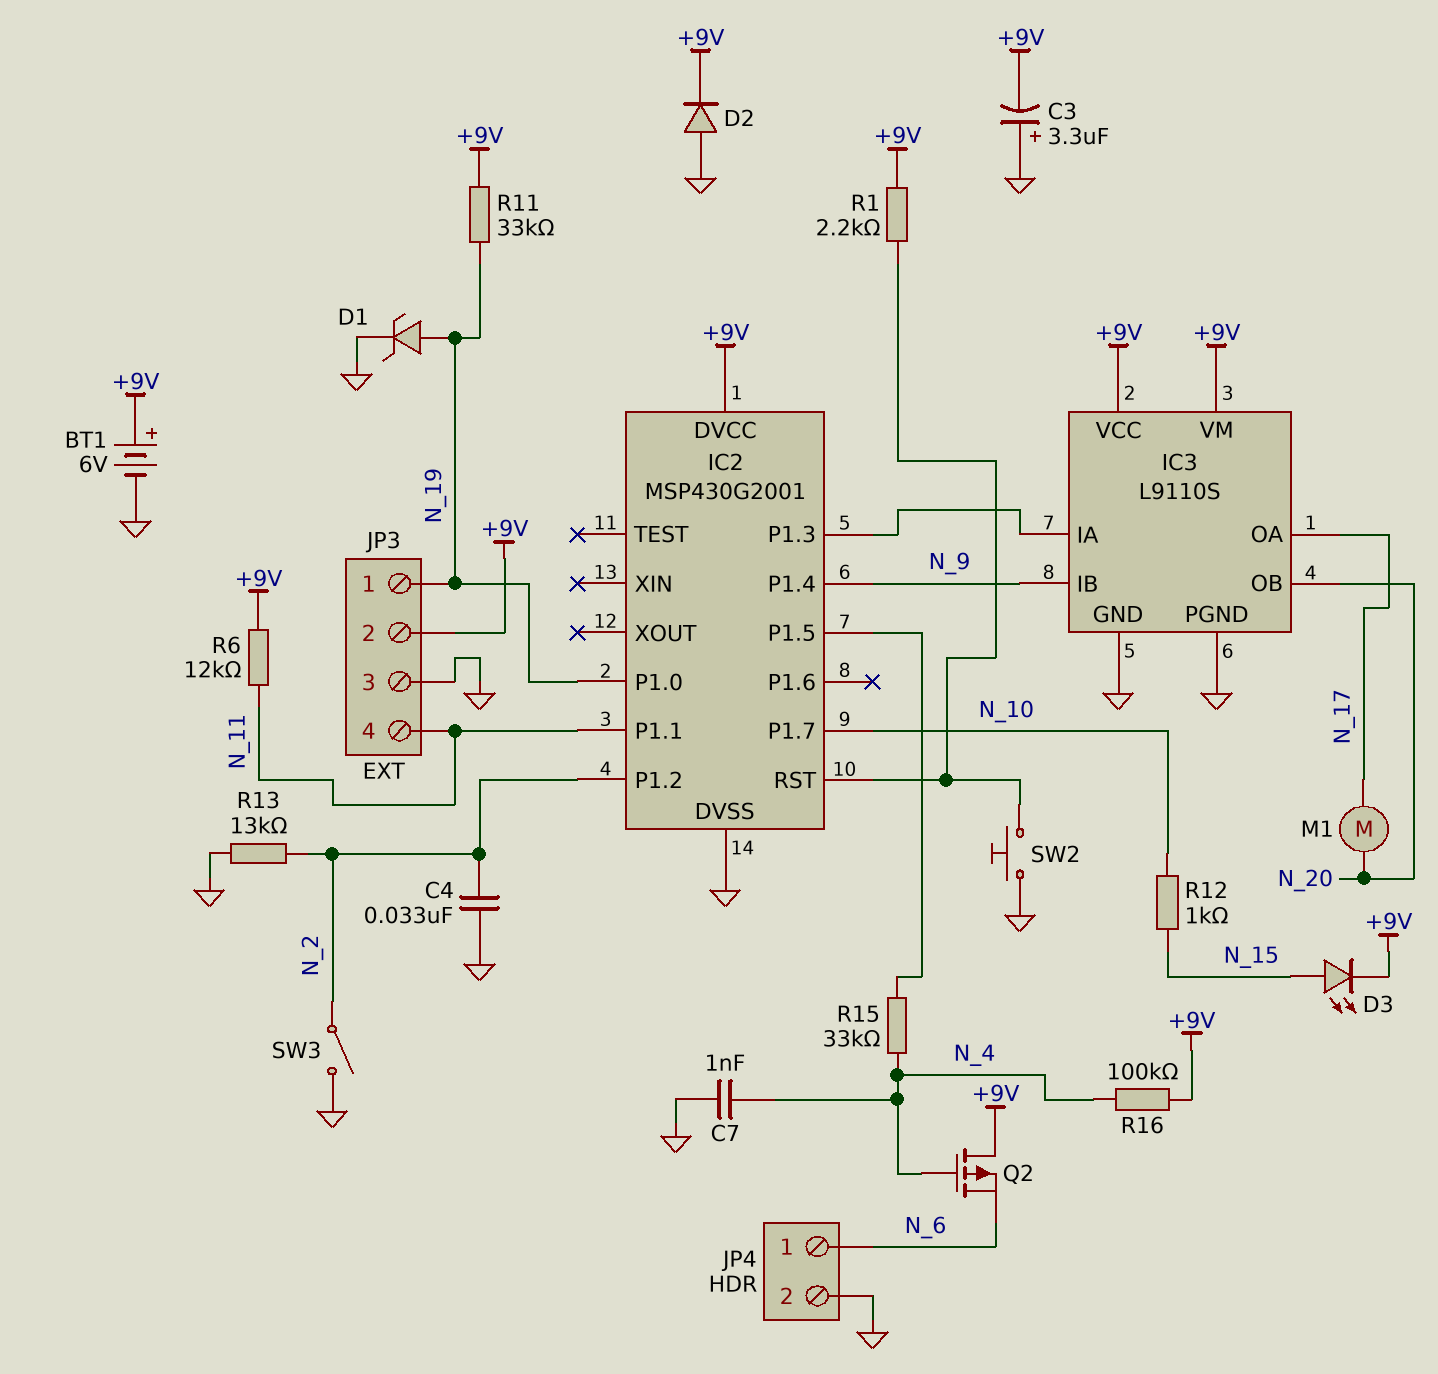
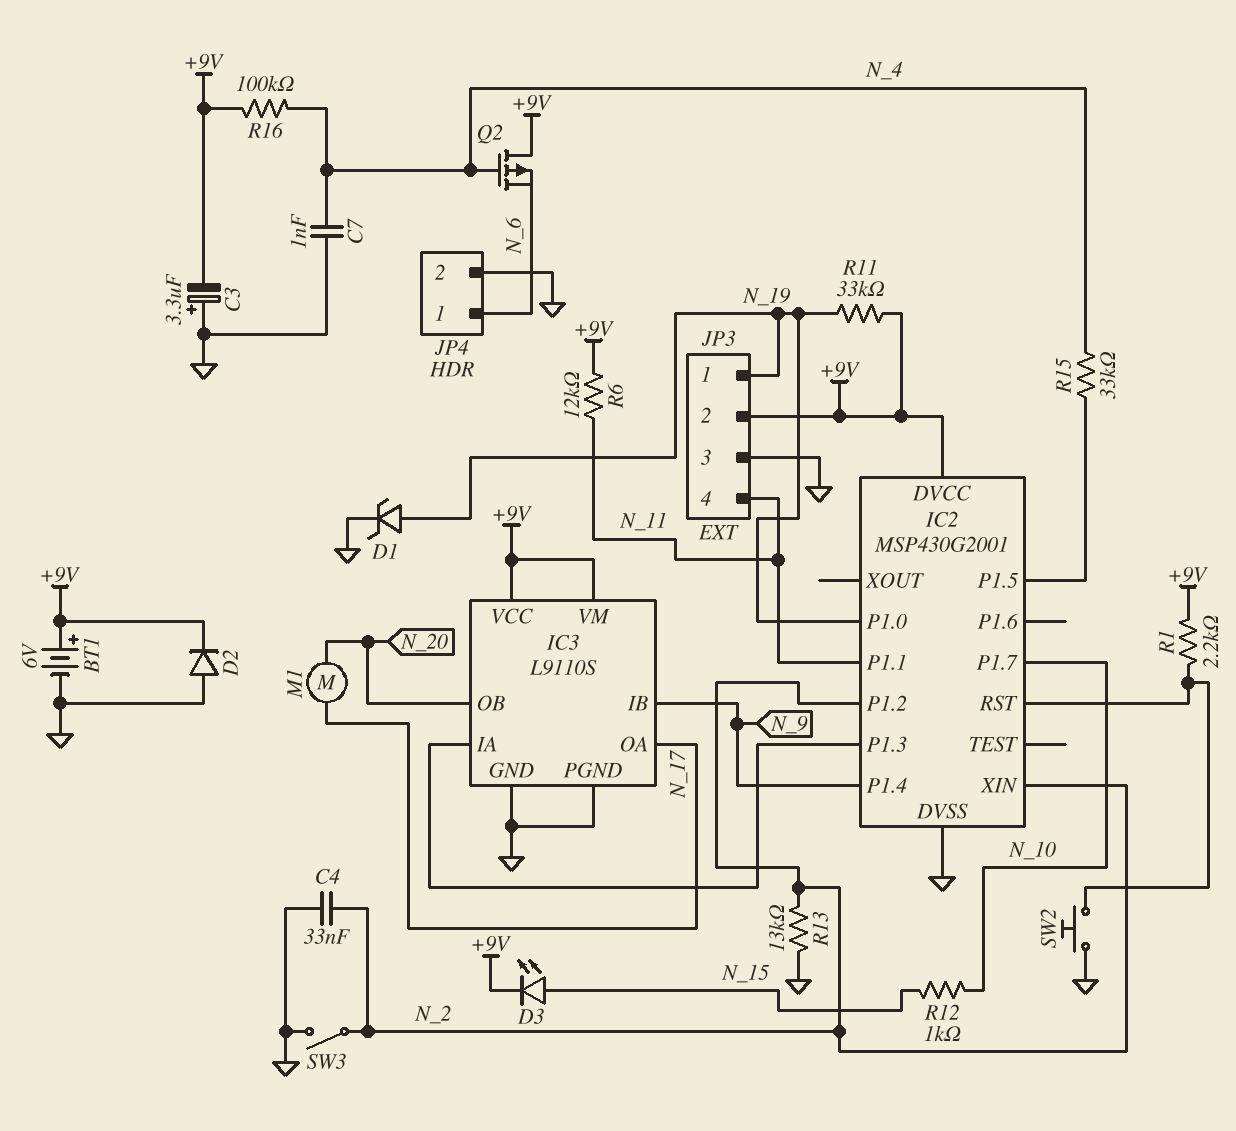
IC2 pin XIN: none -> N_2

